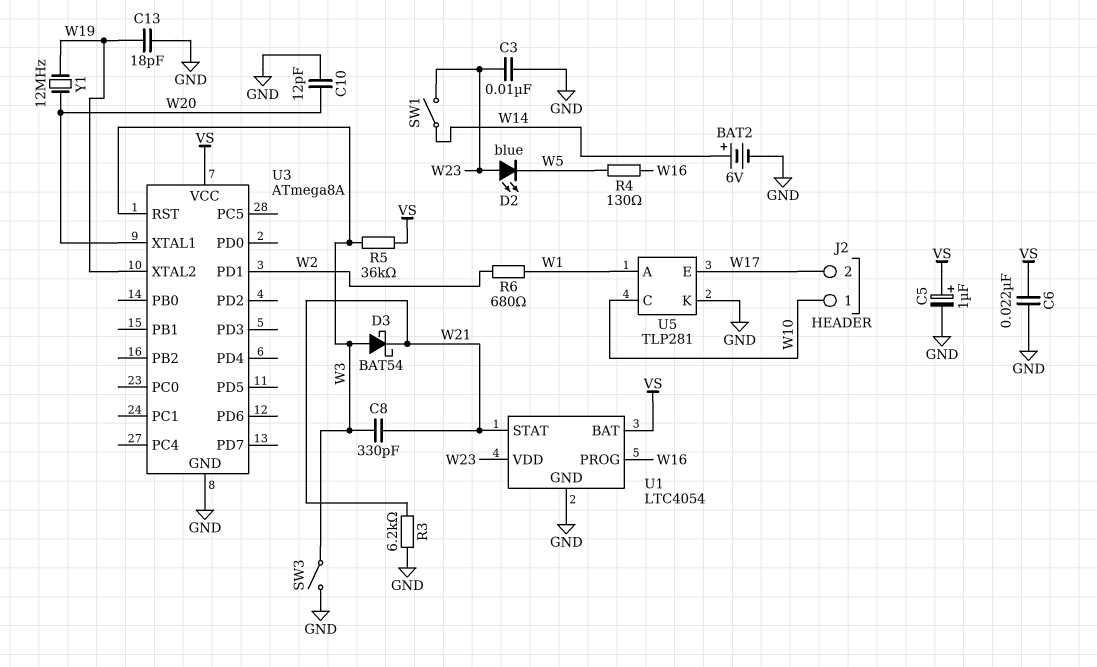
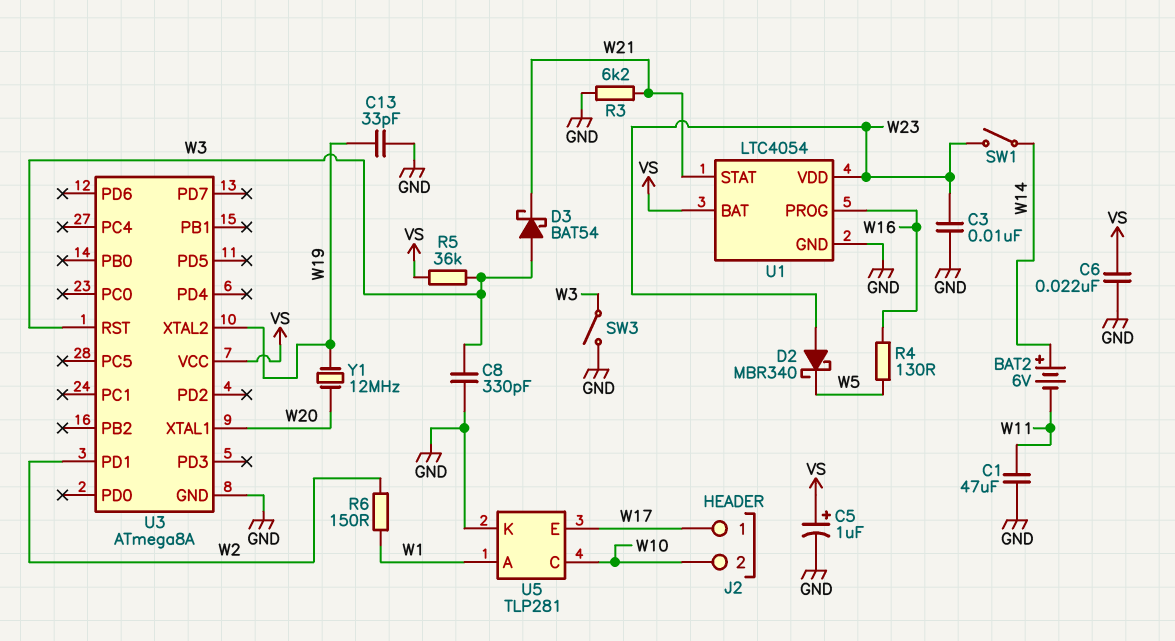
BAT2: 6V (plus W14, minus GND) -> 6V (plus W14, minus W11)
C1: none -> 47uF (GND, W11)
C8: 330pF (W3, W21) -> 330pF (GND, W3)
C10: 12pF (GND, W20) -> none
C13: 18pF (GND, W19) -> 33pF (GND, W19)
D2: LED blue (A W23, K W5) -> schottky MBR340 (A W23, K W5)
J2 pin 1: W10 -> W17
J2 pin 2: W17 -> W10
R6: 680 (W1, W2) -> 150 (W1, W2)

